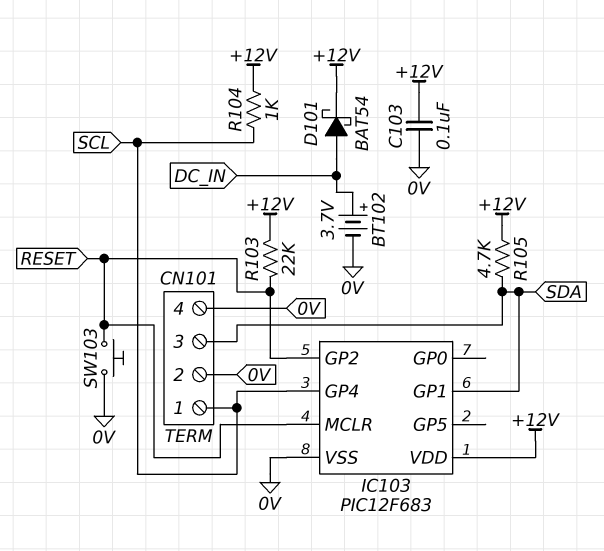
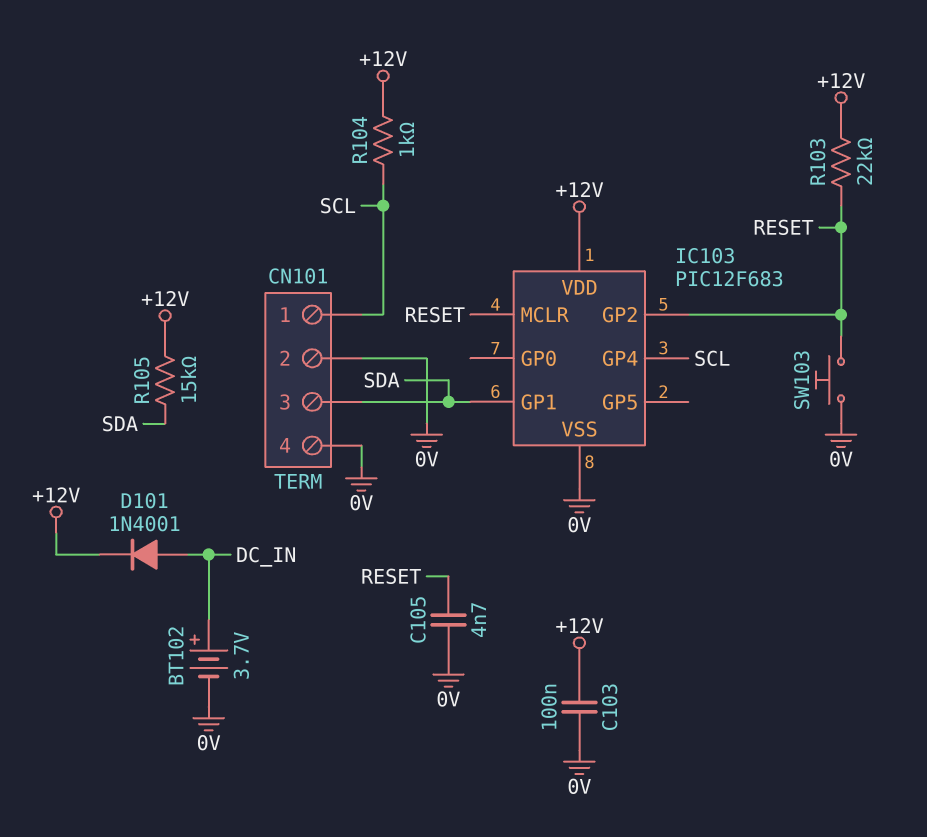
C105: none -> 4.7nF (0V, RESET)
D101: schottky BAT54 (A DC_IN, K +12V) -> diode 1N4001 (A DC_IN, K +12V)
R105: 4.7k (+12V, SDA) -> 15k (+12V, SDA)

